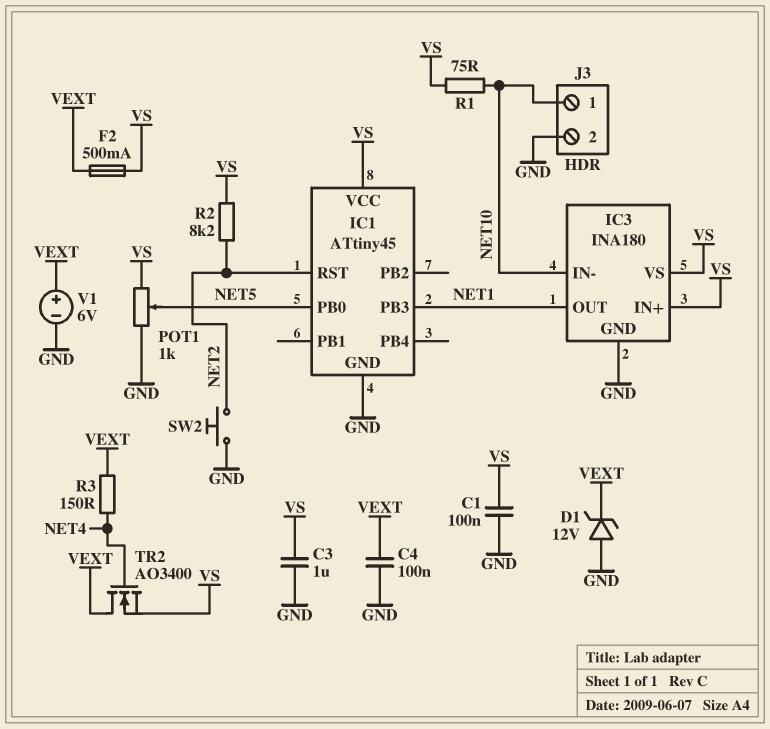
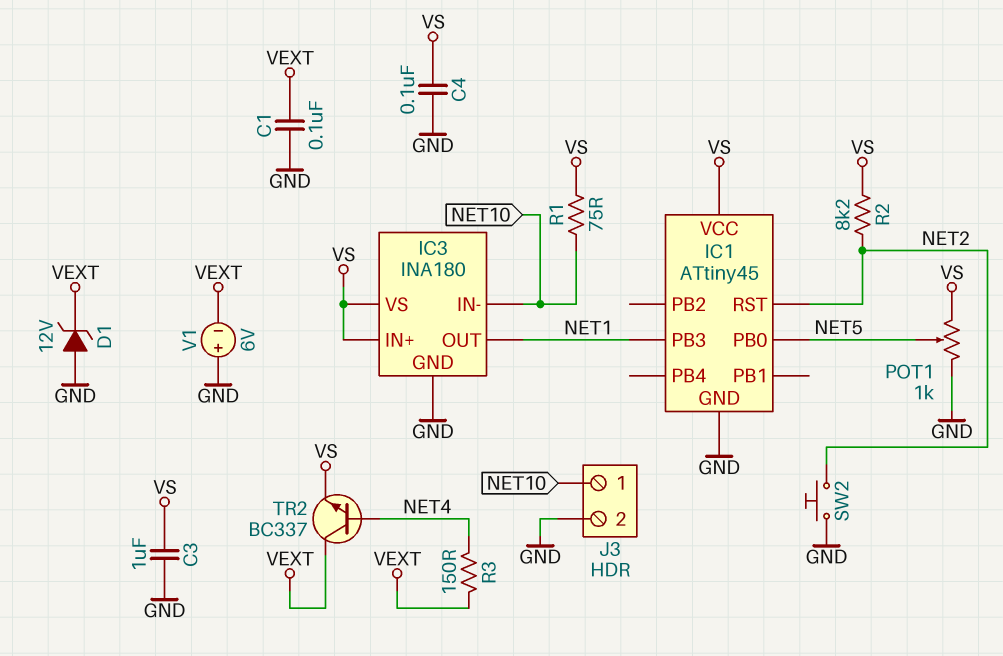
C1: 100nF (GND, VS) -> 100nF (GND, VEXT)
C4: 100nF (GND, VEXT) -> 100nF (GND, VS)
F2: 500mA (VEXT, VS) -> none
TR2: NMOS AO3400 (G NET4, D VEXT, S VS) -> NPN BC337 (B NET4, C VEXT, E VS)
V1: 6V (plus VEXT, minus GND) -> 6V (plus GND, minus VEXT)

